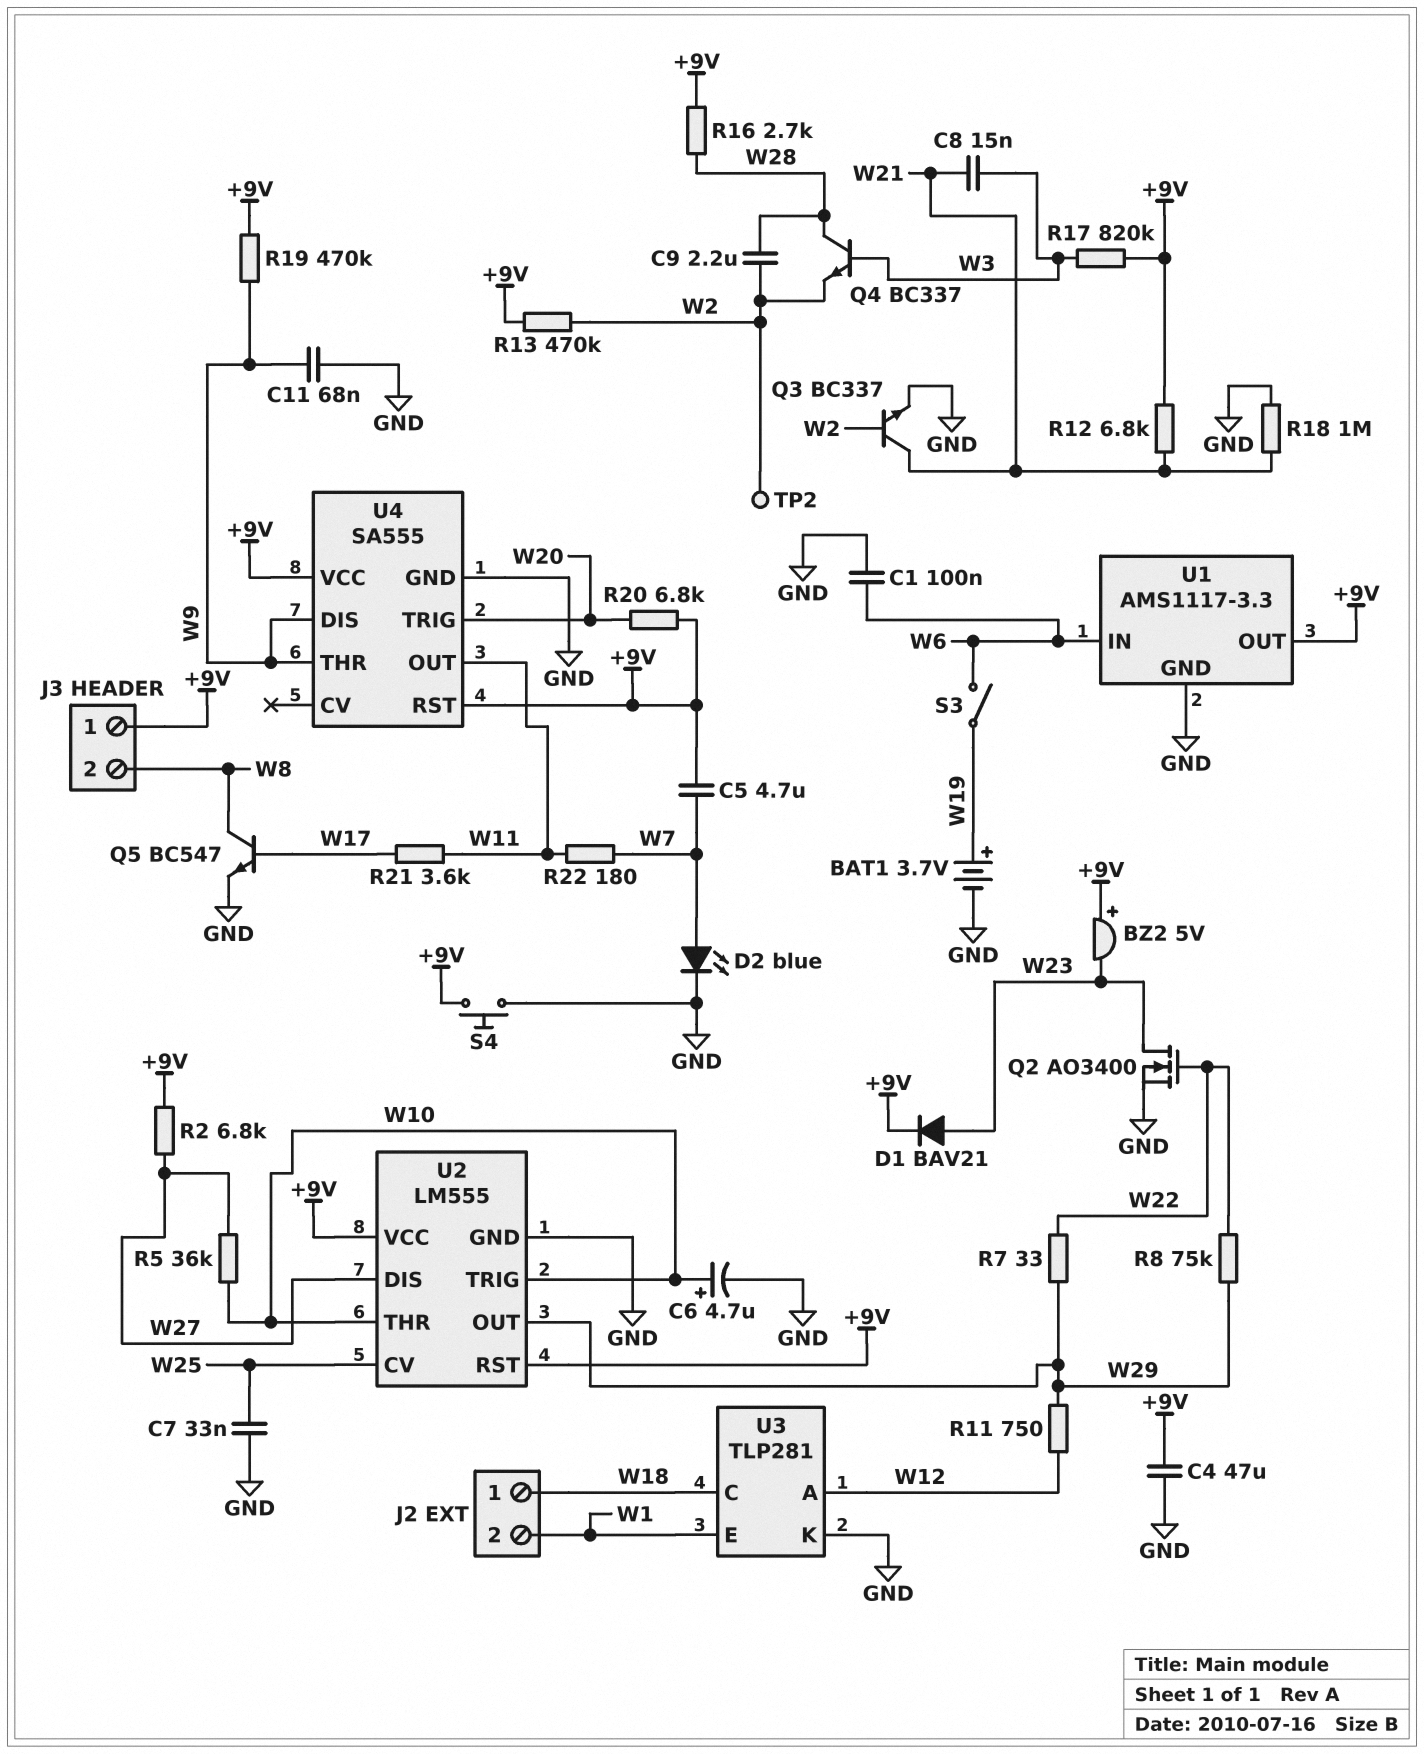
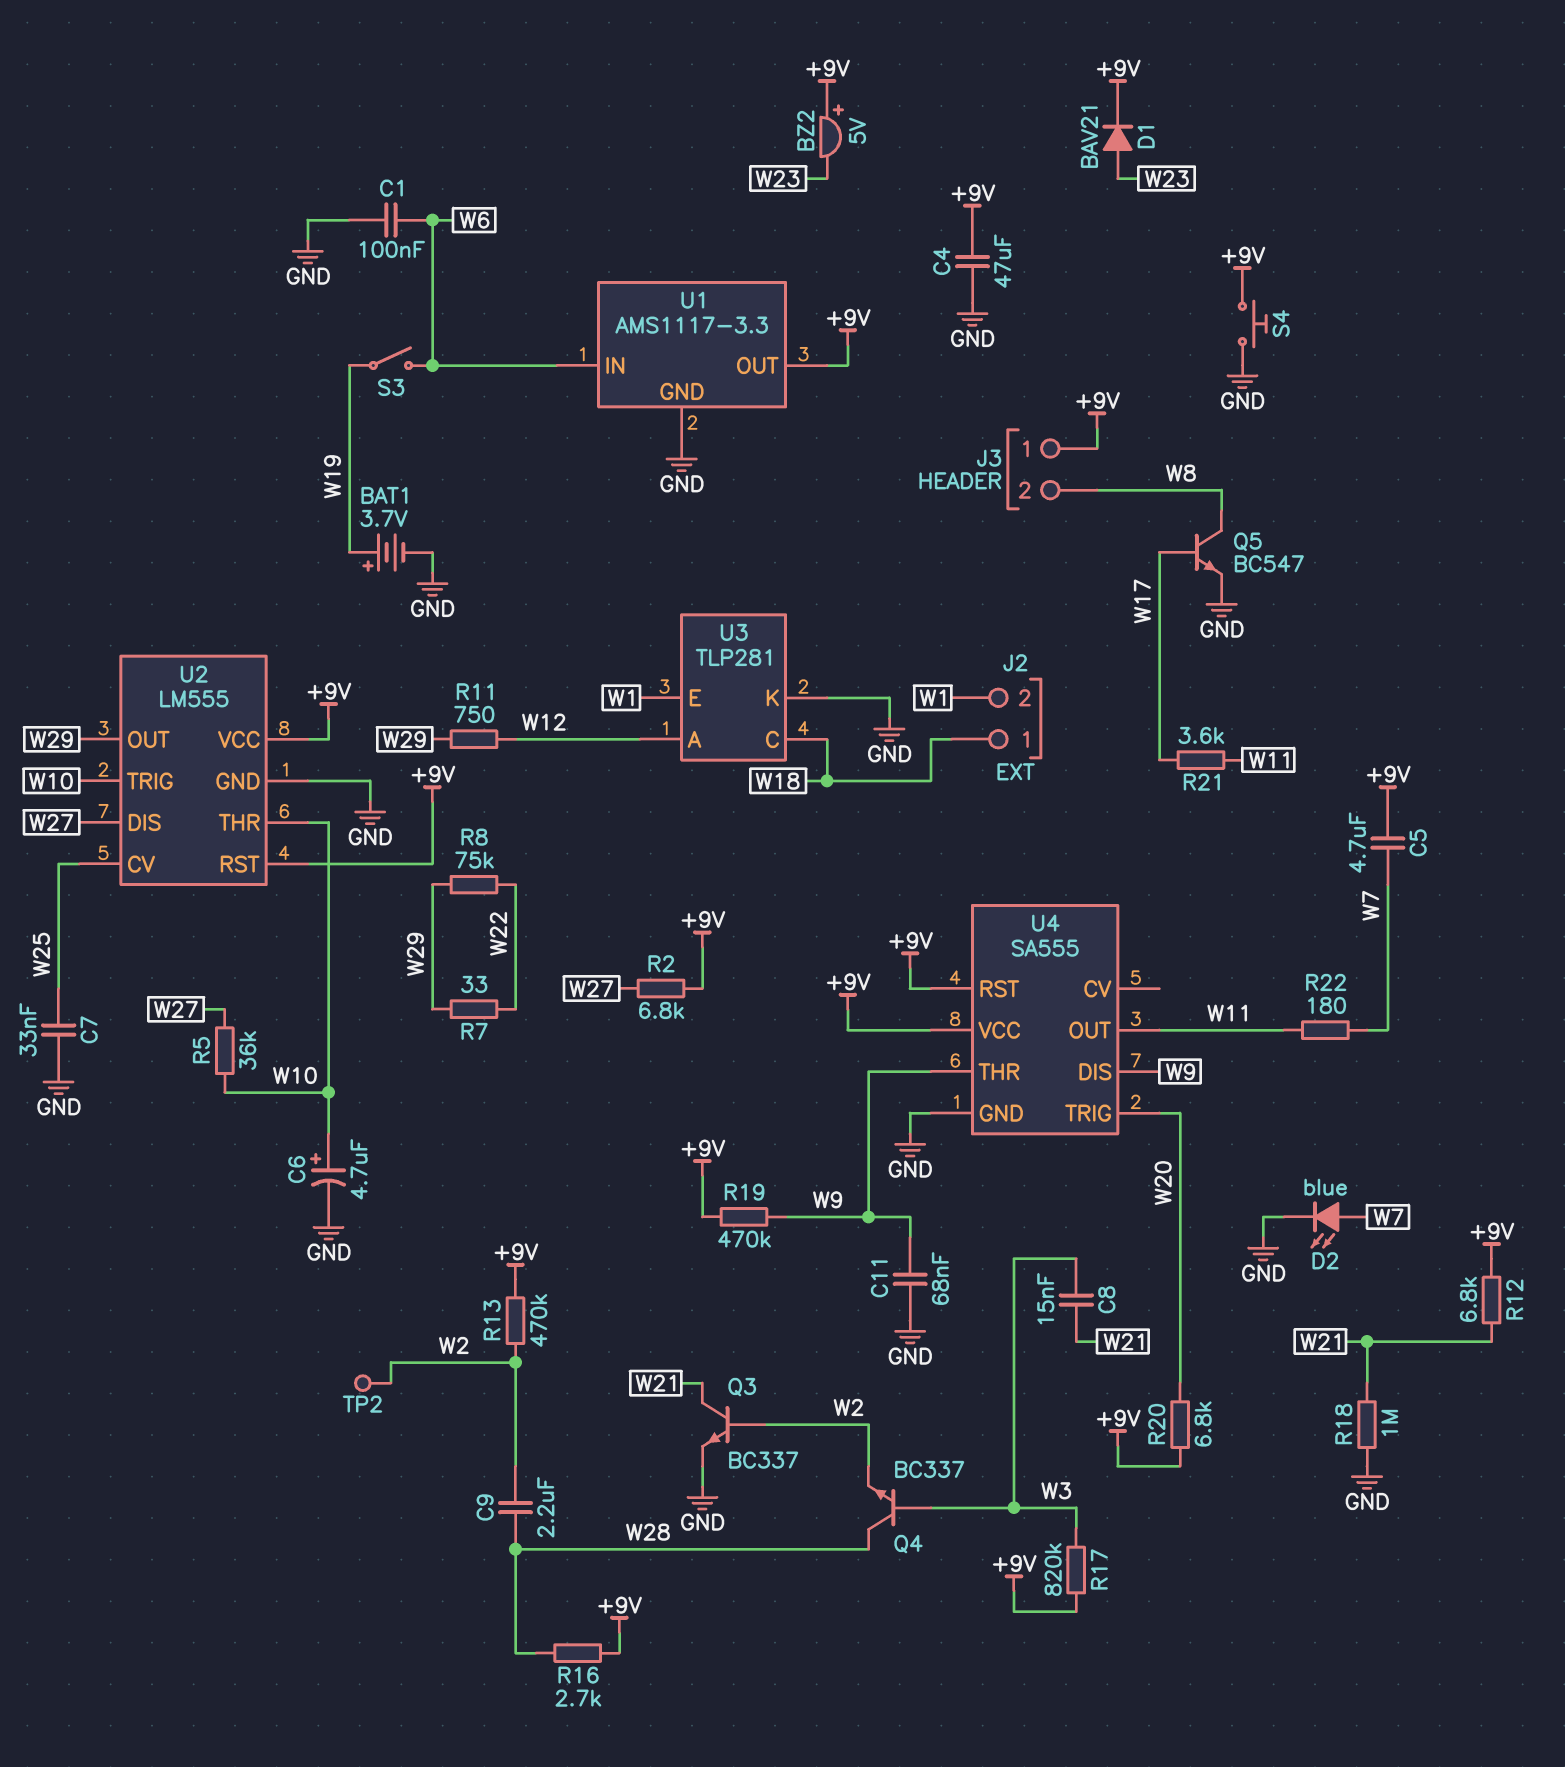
Q2: NMOS AO3400 (G W22, D W23, S GND) -> none

